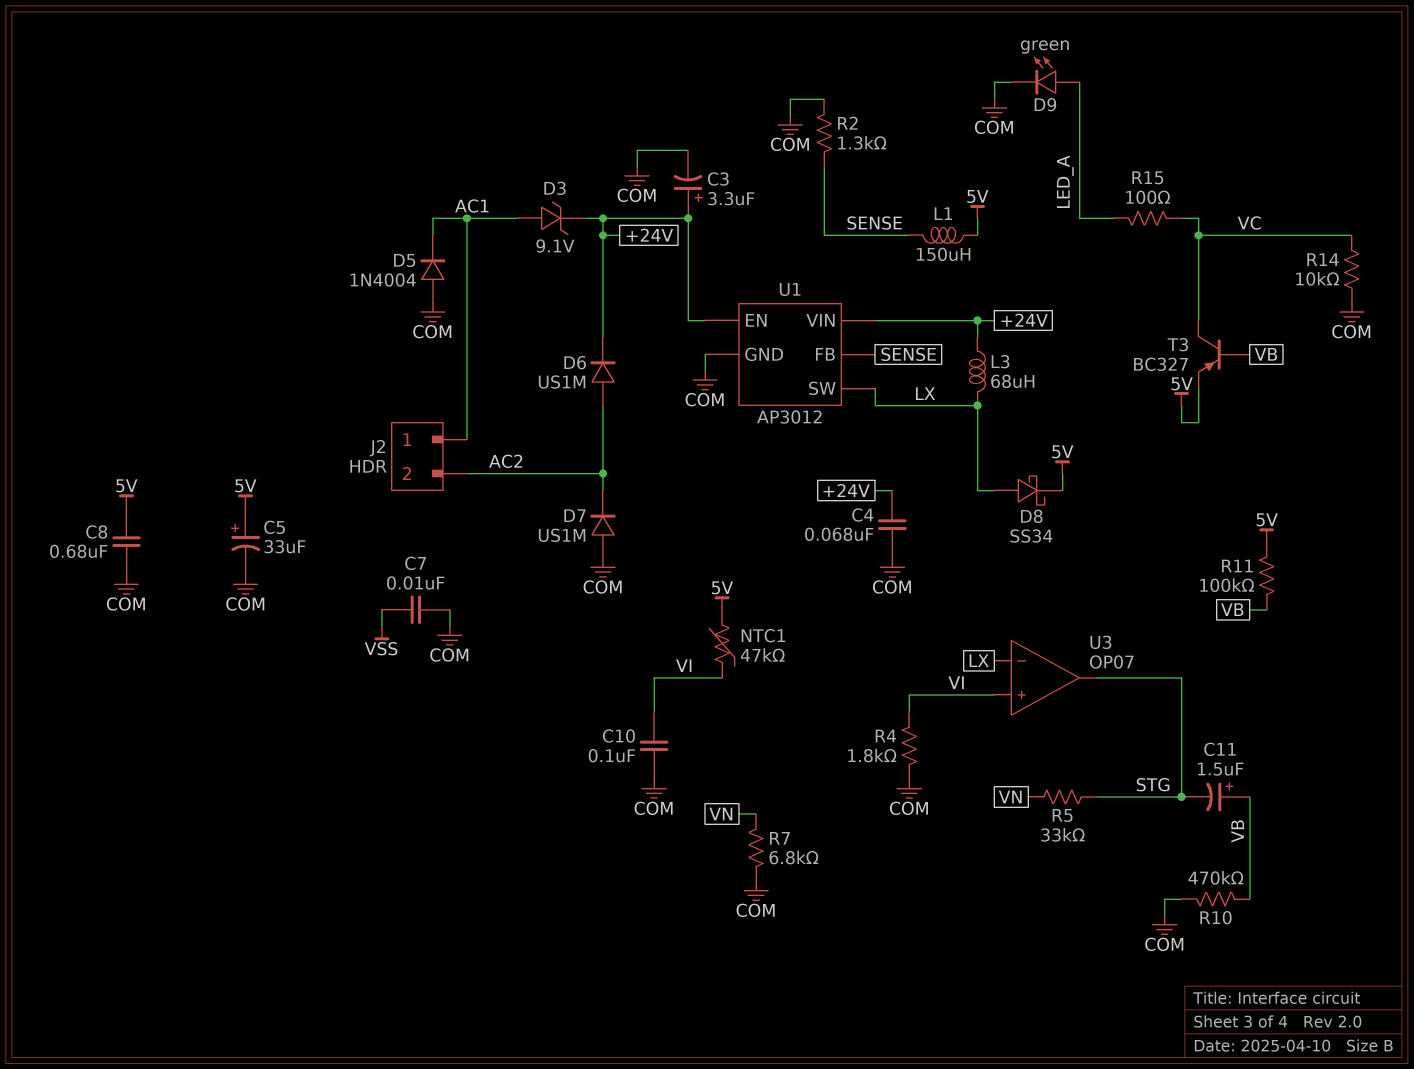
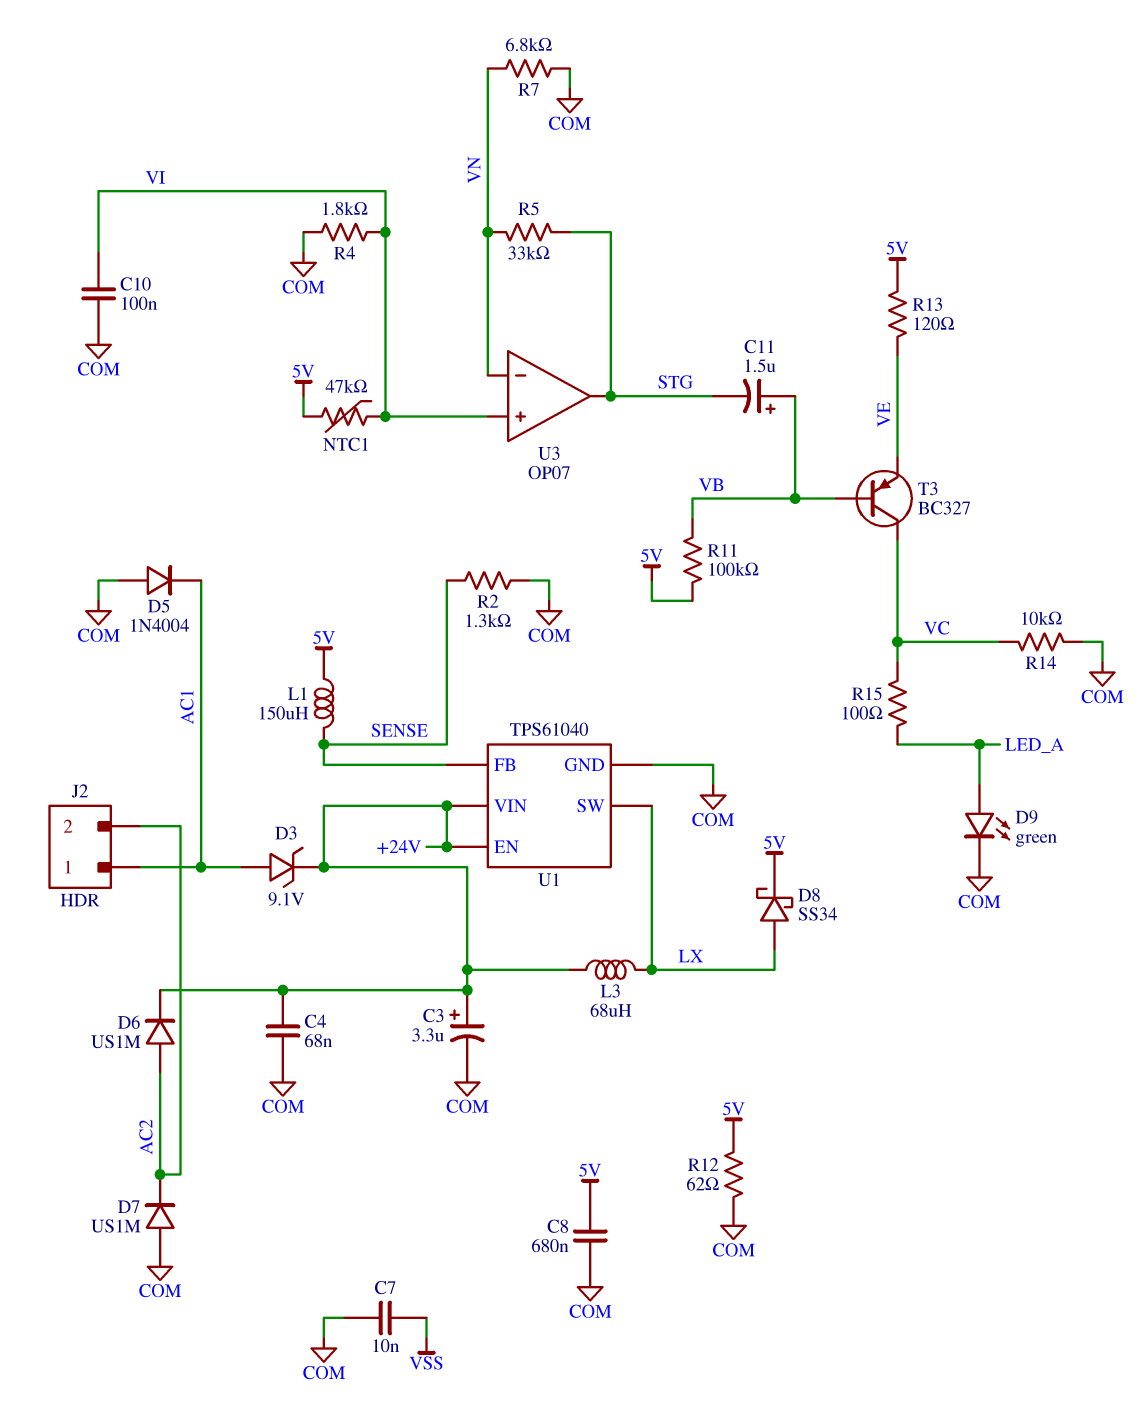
C5: 33uF (plus 5V, minus COM) -> none
R10: 470k (COM, VB) -> none
R12: none -> 62 (5V, COM)
R13: none -> 120 (5V, VE)
T3: PNP BC327 (B VB, C VC, E 5V) -> PNP BC327 (B VB, C VC, E VE)
U1: AP3012 -> TPS61040
U3 pin in-: LX -> VN

